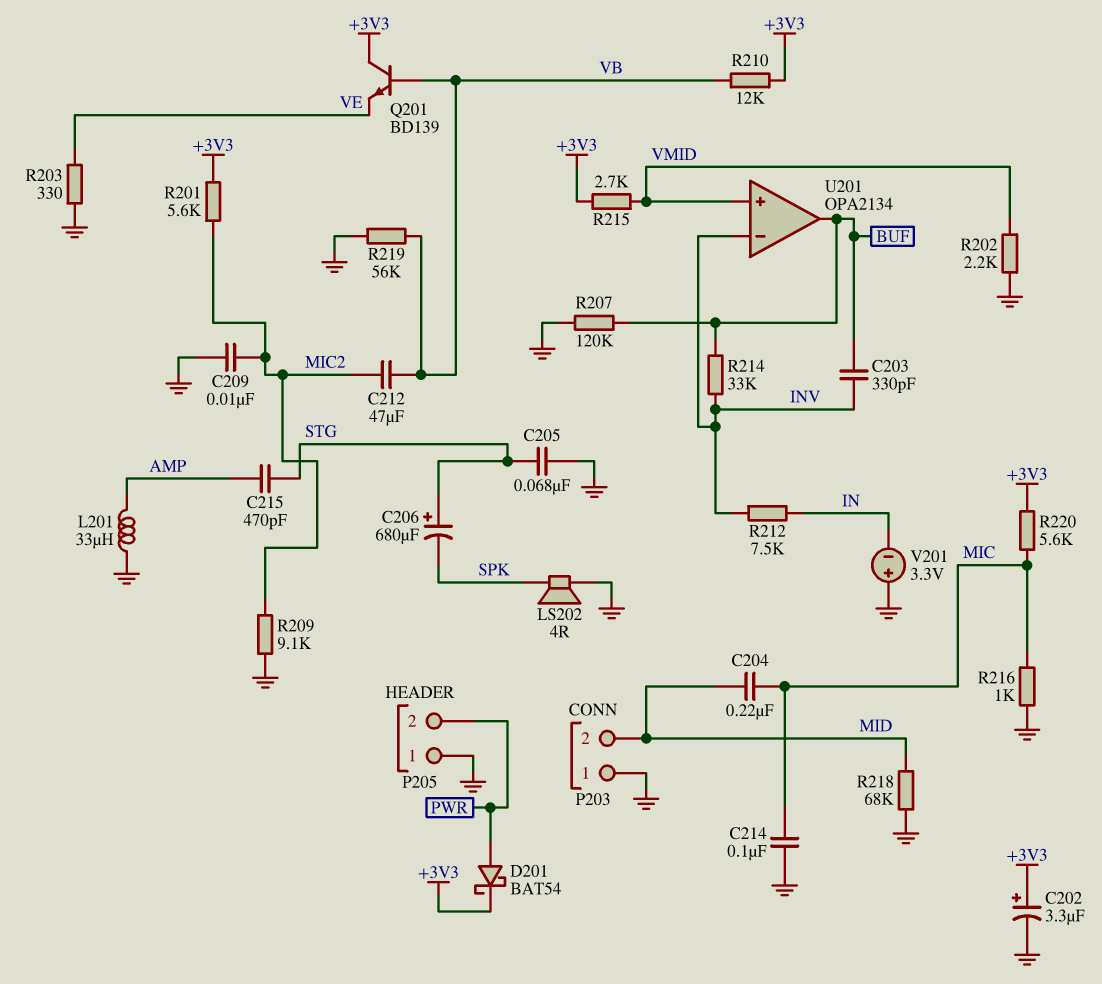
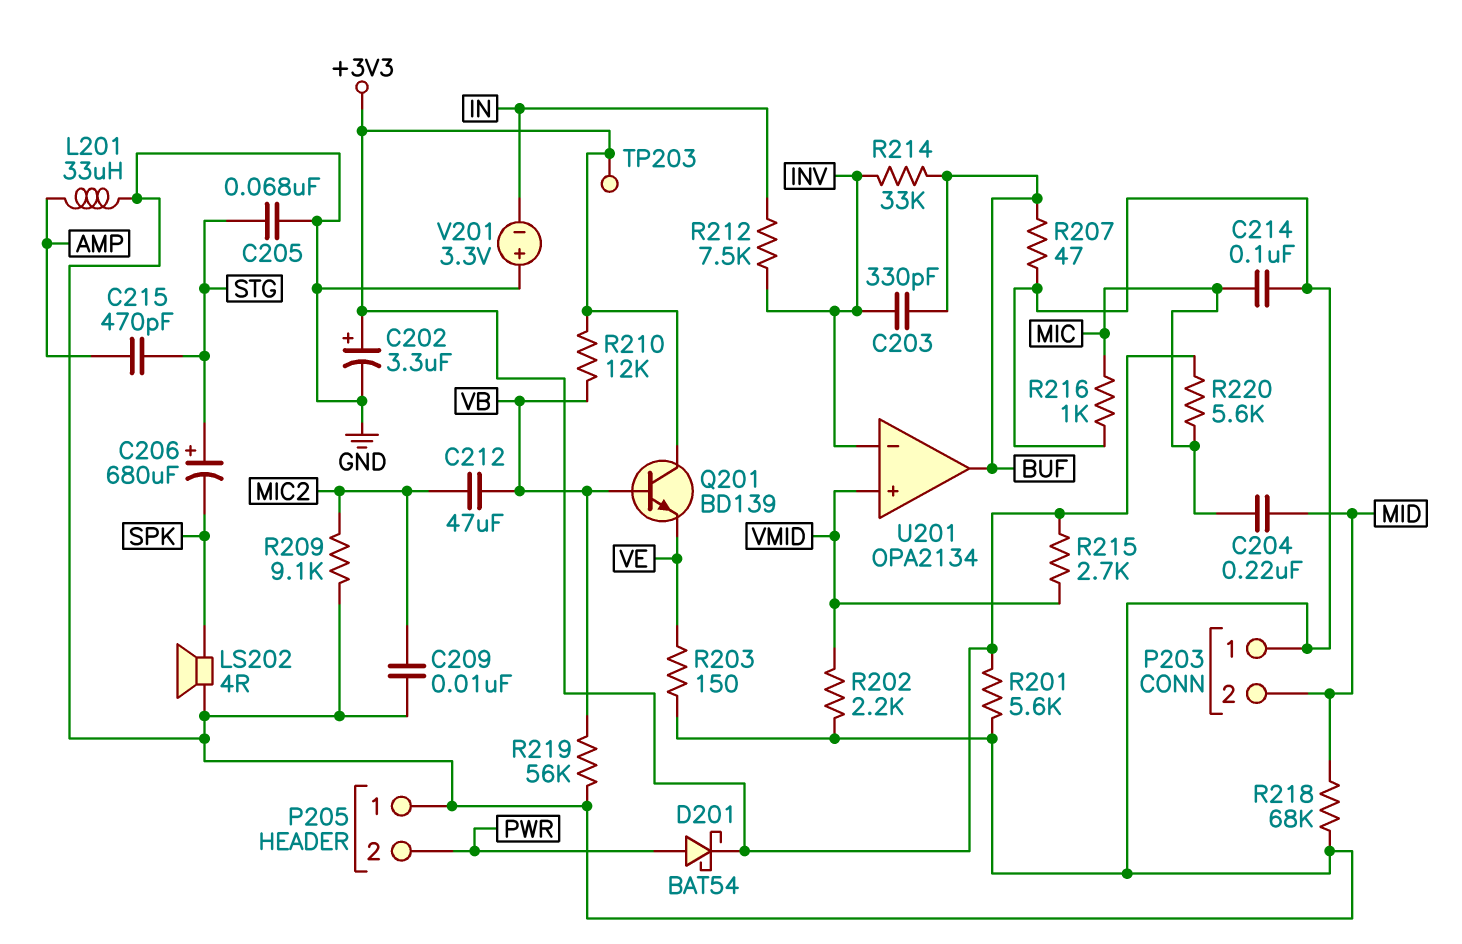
R201: 5.6k (+3V3, MIC2) -> 5.6k (+3V3, GND)
R203: 330 (GND, VE) -> 150 (GND, VE)
R207: 120k (BUF, GND) -> 47 (BUF, GND)
TP203: none -> test point (+3V3)

